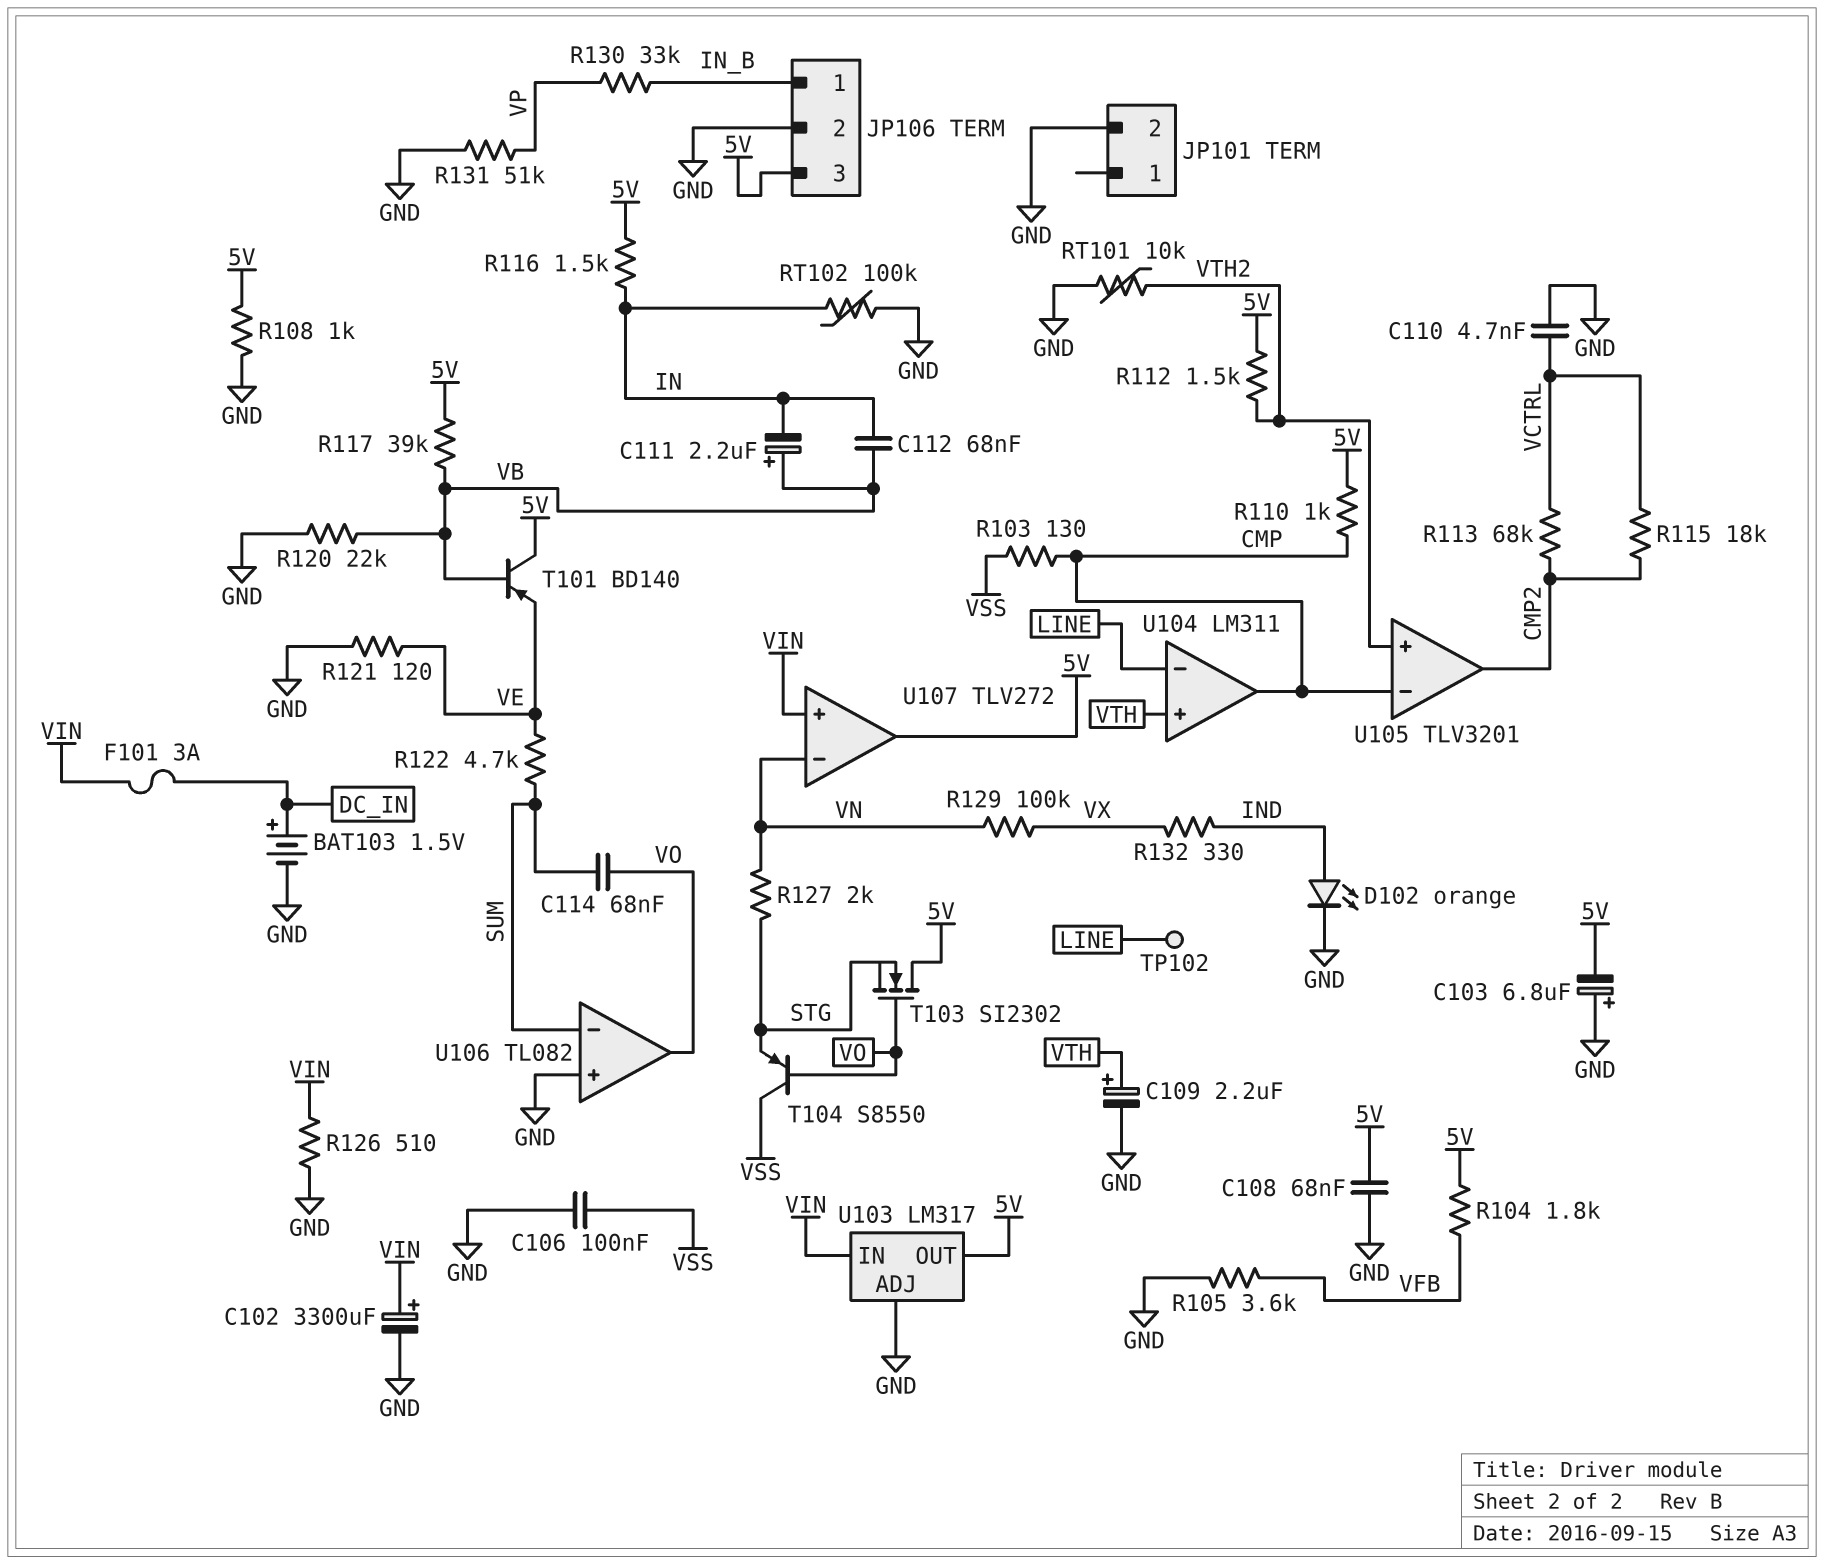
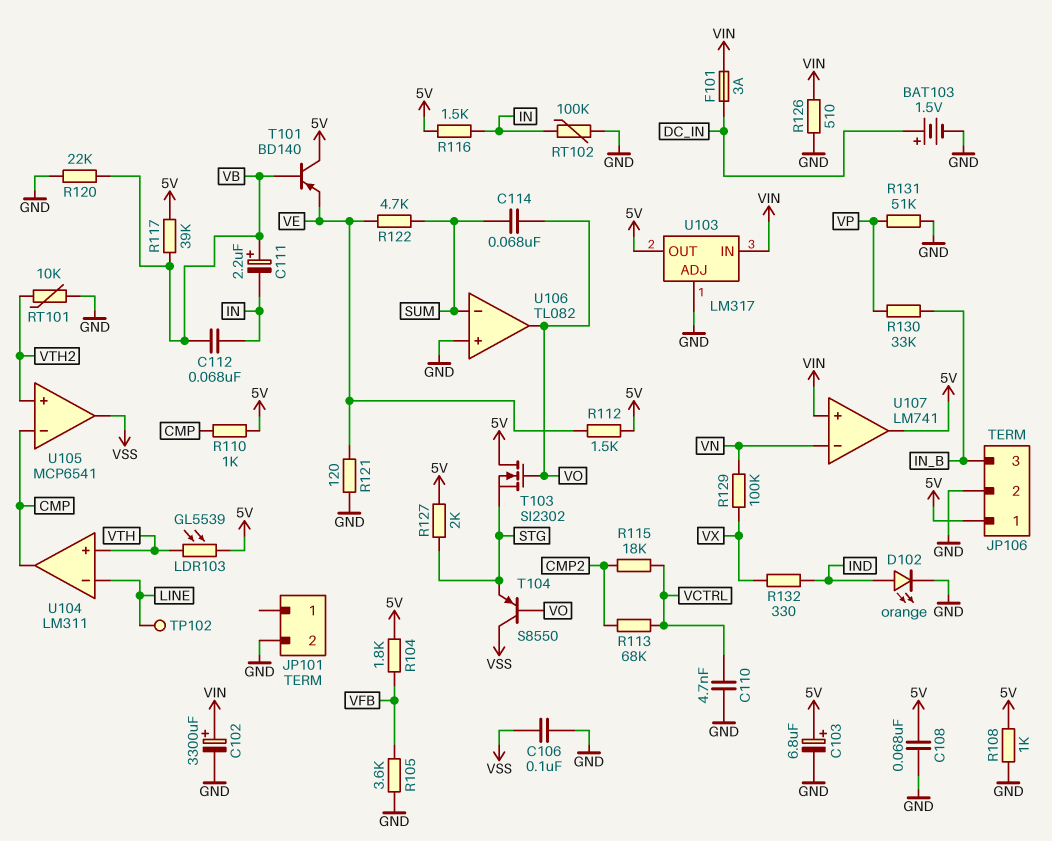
C103: 6.8uF (plus GND, minus 5V) -> 6.8uF (plus 5V, minus GND)
C109: 2.2uF (plus VTH, minus GND) -> none
JP106 pin 1: IN_B -> 5V
JP106 pin 3: 5V -> IN_B
LDR103: none -> GL5539 (5V, VTH)
R103: 130 (CMP, VSS) -> none
R112: 1.5k (5V, VTH2) -> 1.5k (5V, VE)
R127: 2k (STG, VN) -> 2k (5V, STG)
U105: TLV3201 -> MCP6541
U105 pin out: CMP2 -> VSS
U107: TLV272 -> LM741

